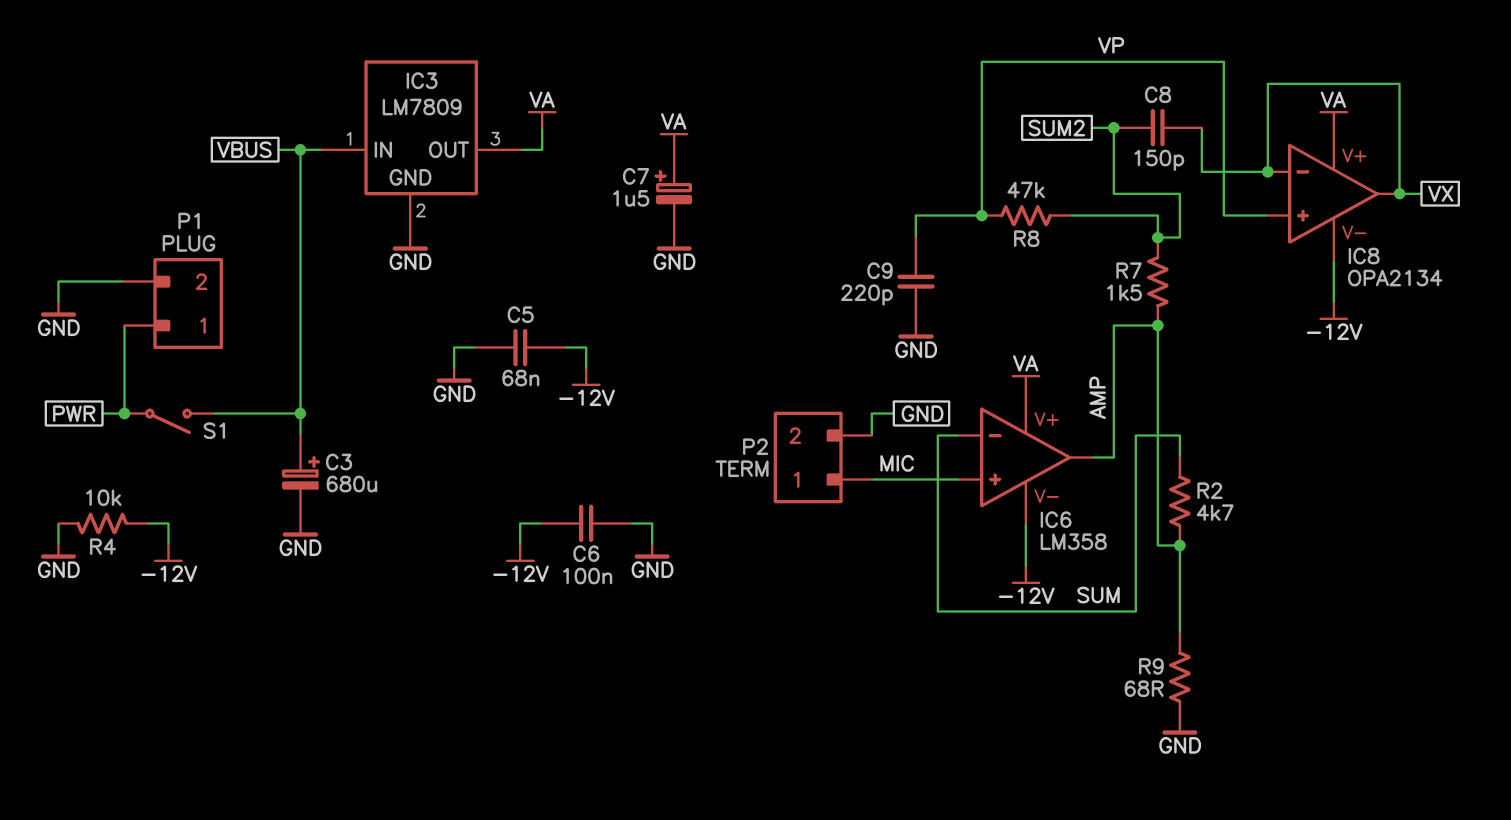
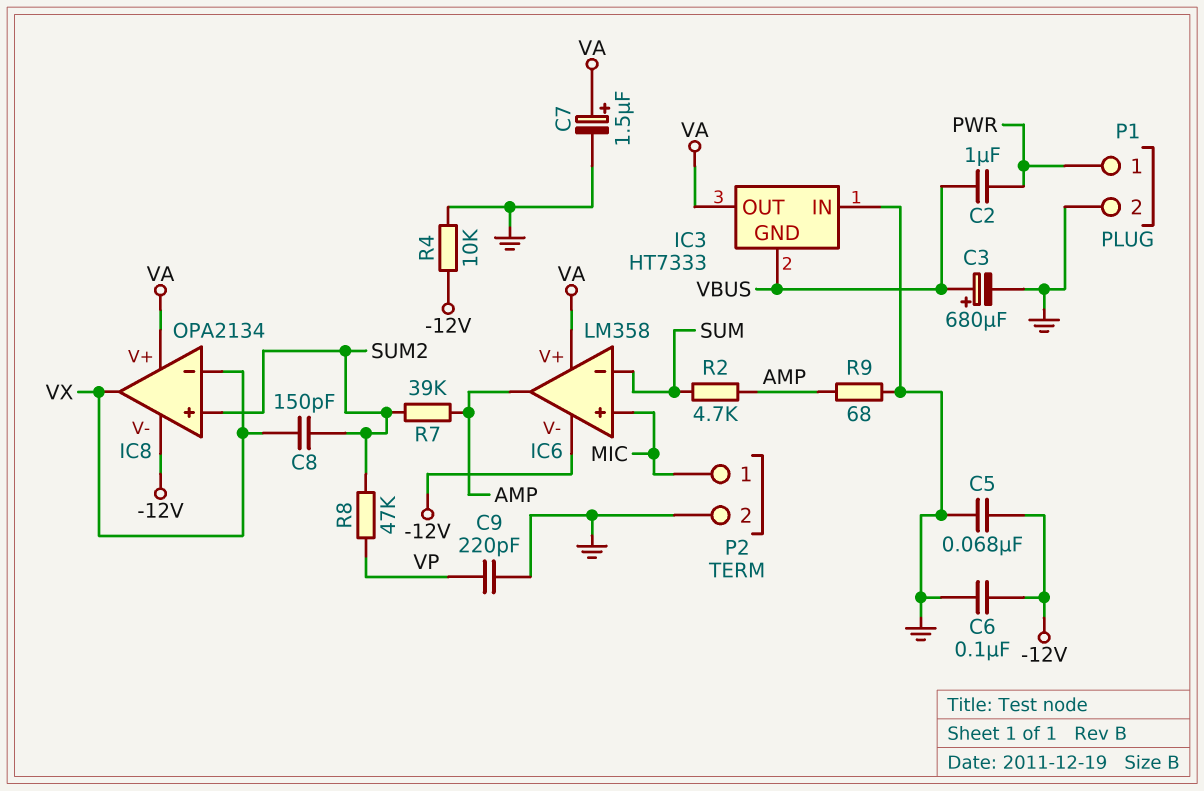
C2: none -> 1uF (PWR, VBUS)
IC3: LM7809 -> HT7333
IC3 pin GND: GND -> VBUS
IC3 pin IN: VBUS -> GND
IC8 pin in+: VP -> SUM2
R7: 1.5k (AMP, SUM2) -> 39k (AMP, SUM2)
S1: switch (PWR, VBUS) -> none

